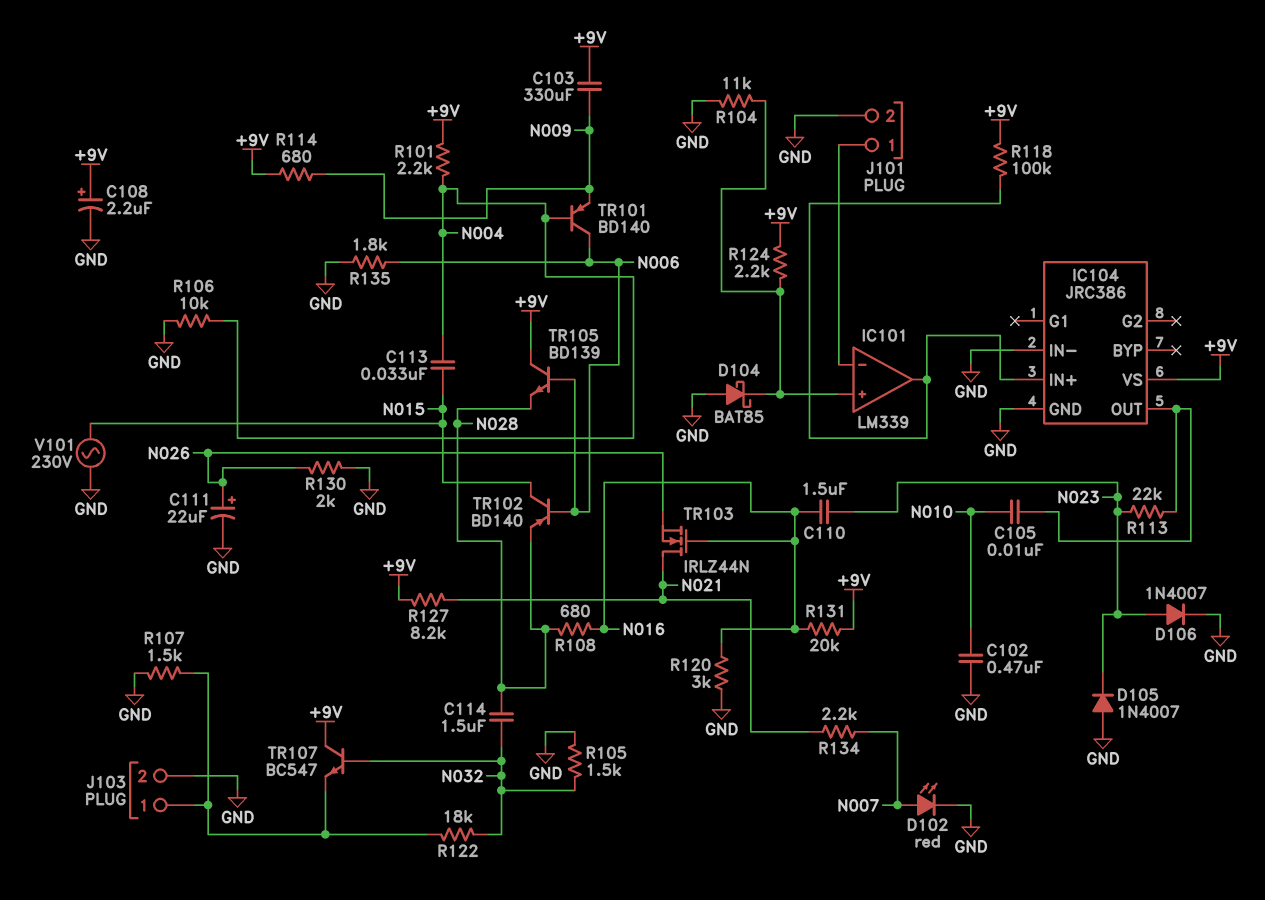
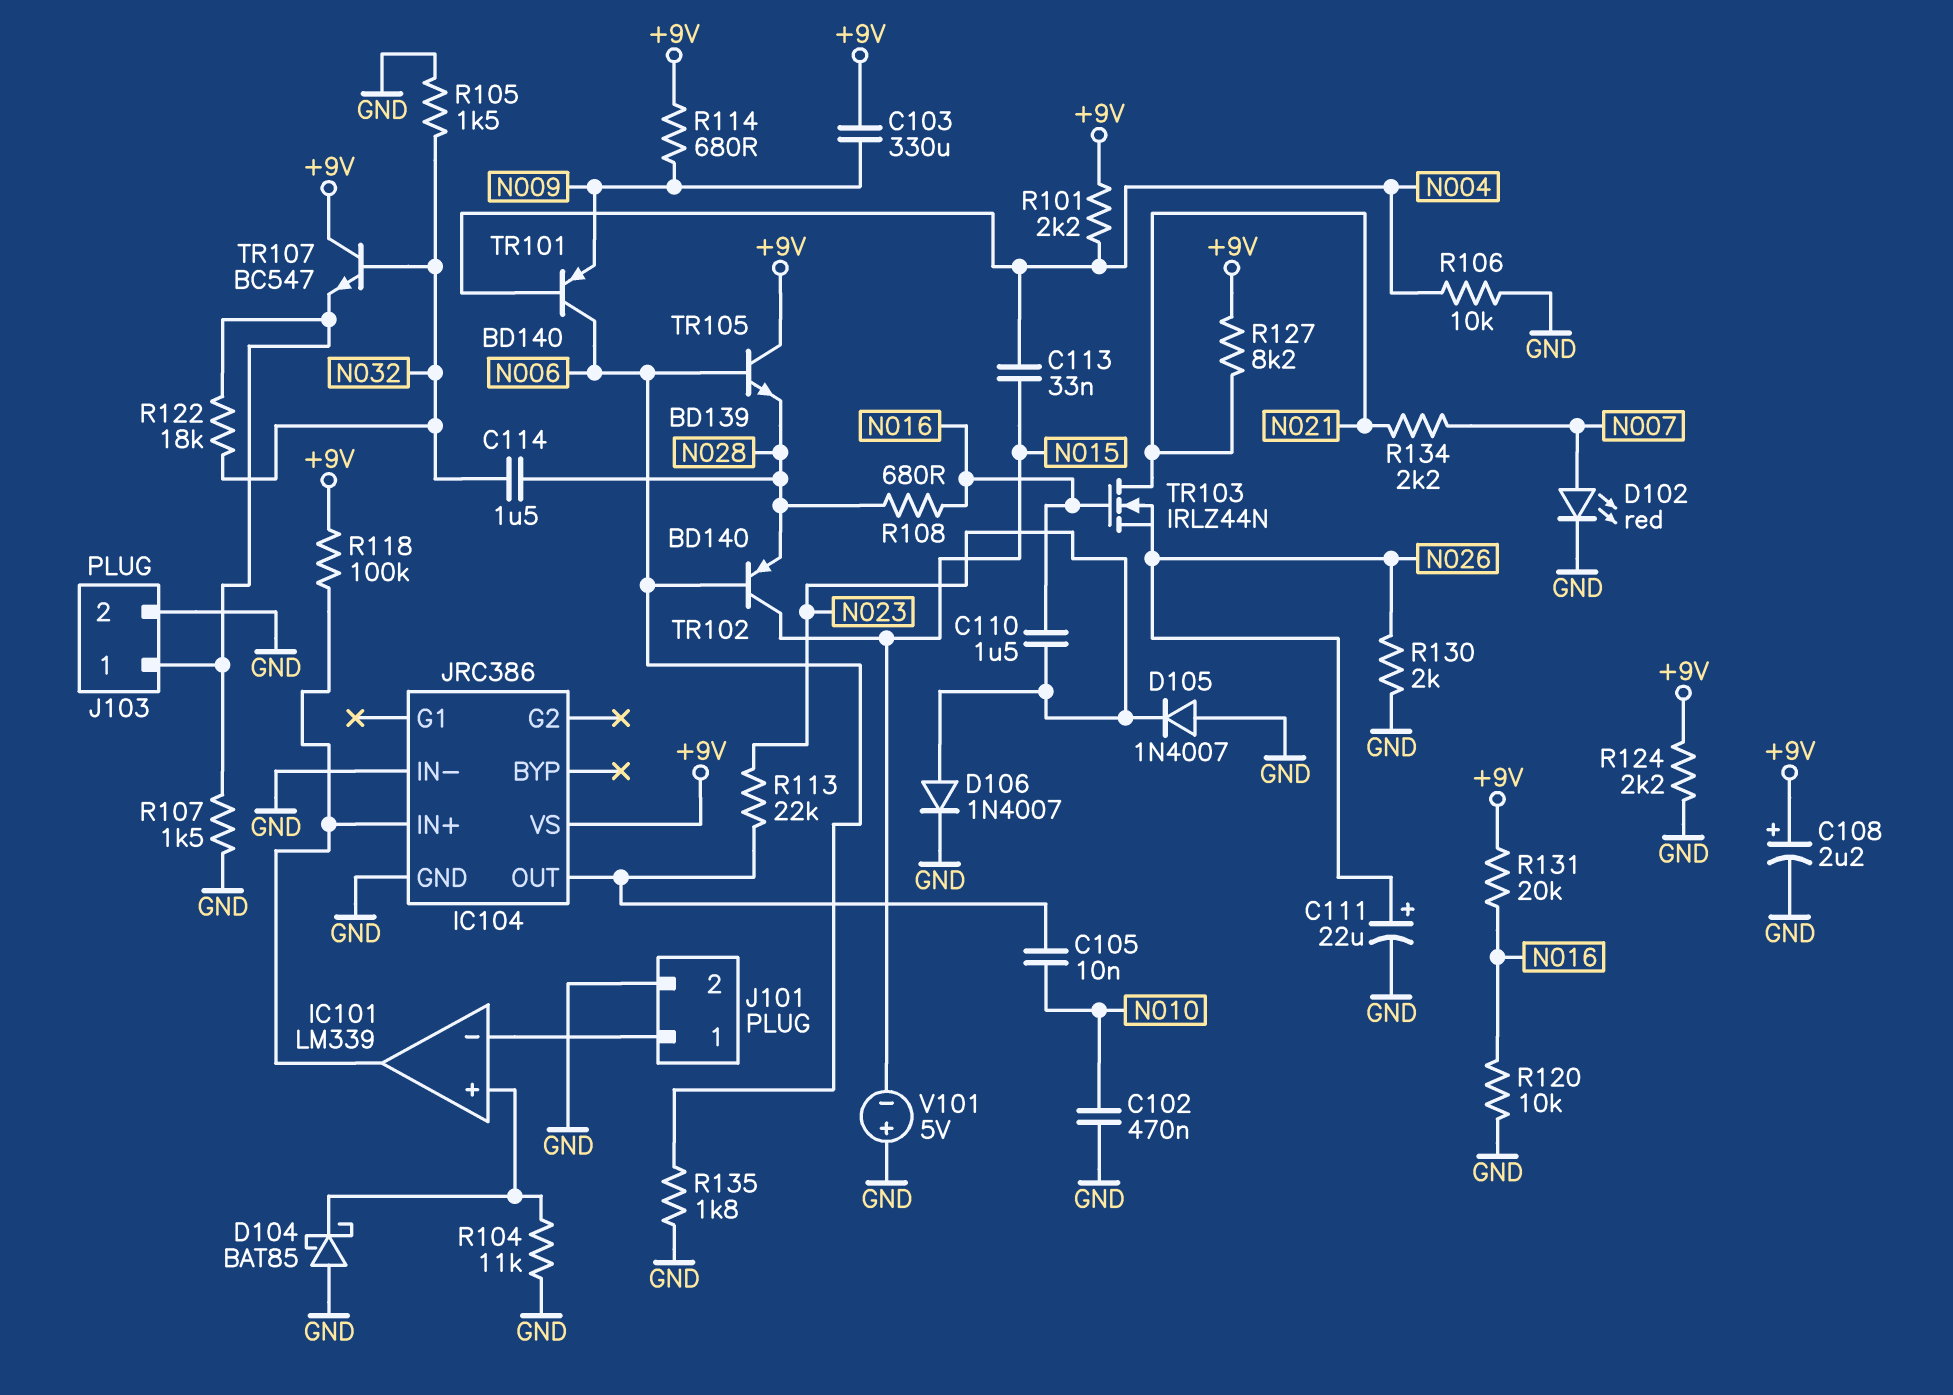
R120: 3k (GND, N016) -> 10k (GND, N016)
R124: 2.2k (+9V, IC101/in+) -> 2.2k (+9V, GND)
V101: AC 230V (GND, N015) -> 5V (plus GND, minus N015)

